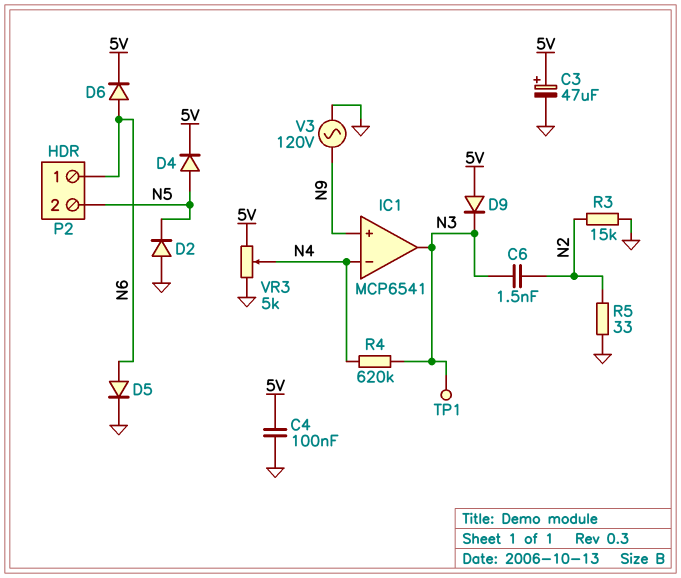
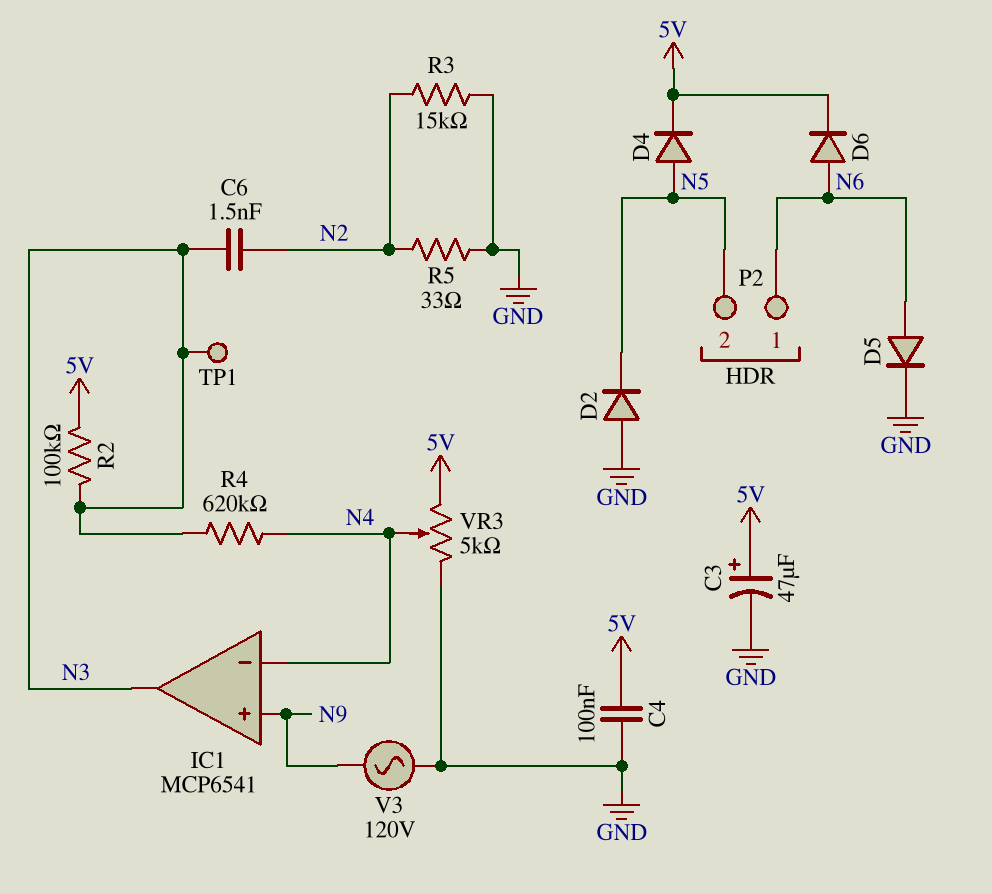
D9: diode (A 5V, K N3) -> none
R2: none -> 100k (5V, N3)

